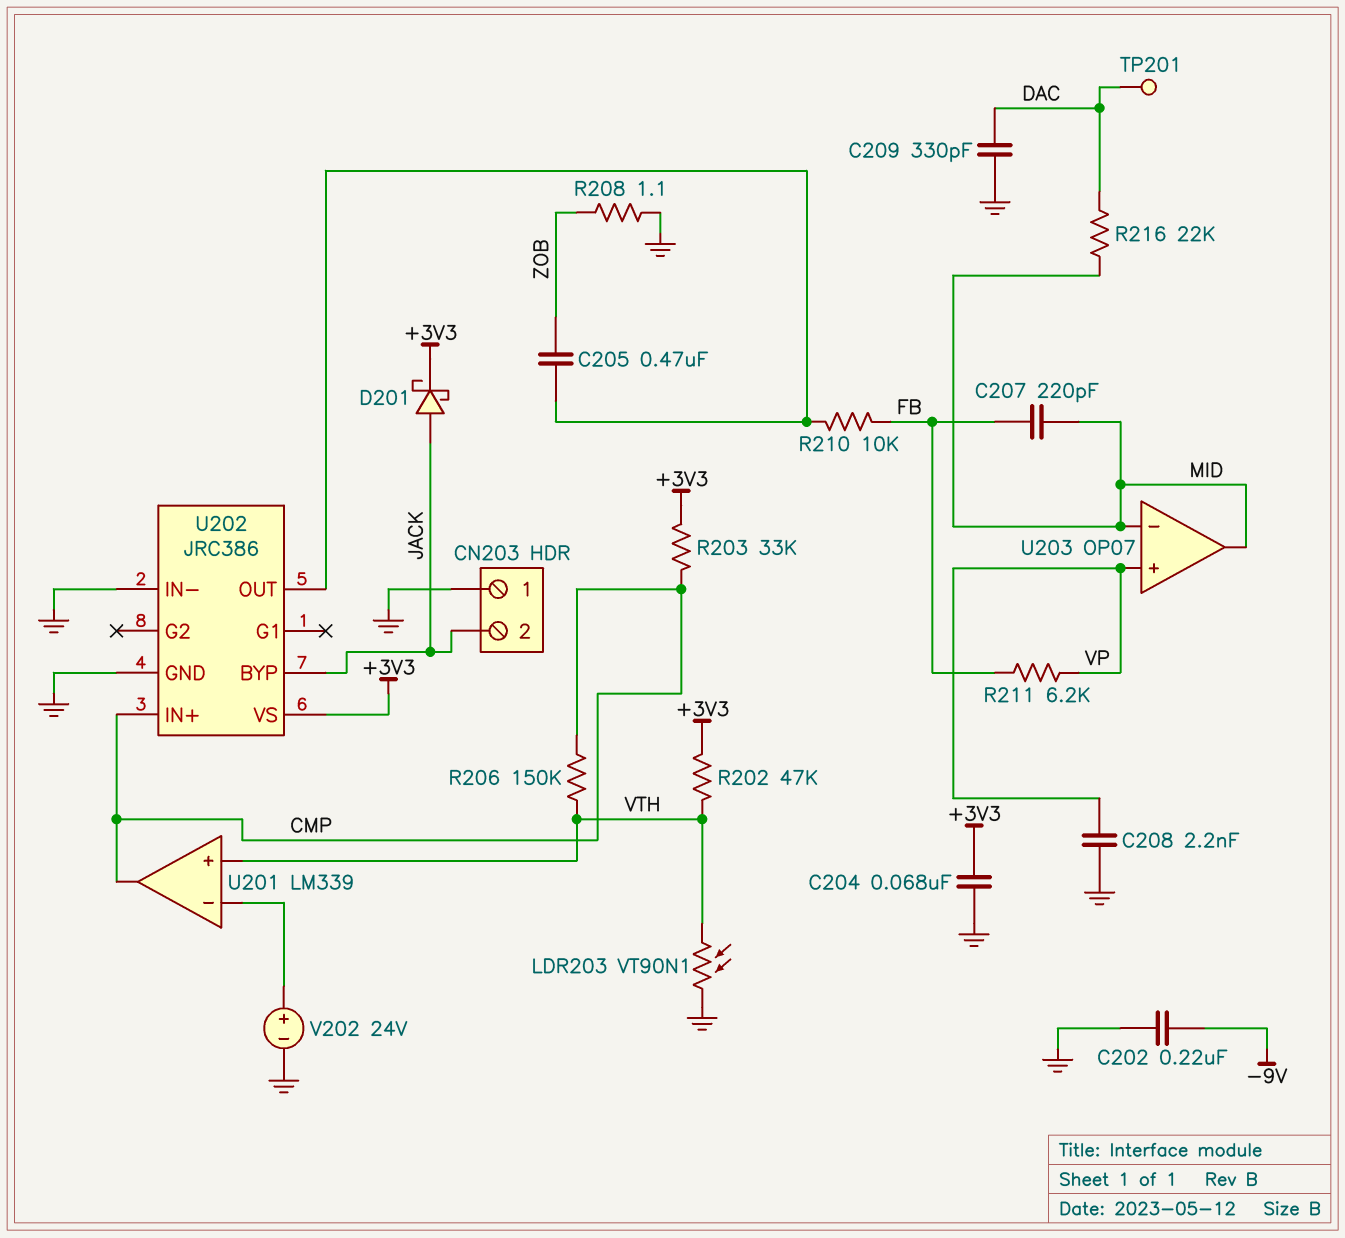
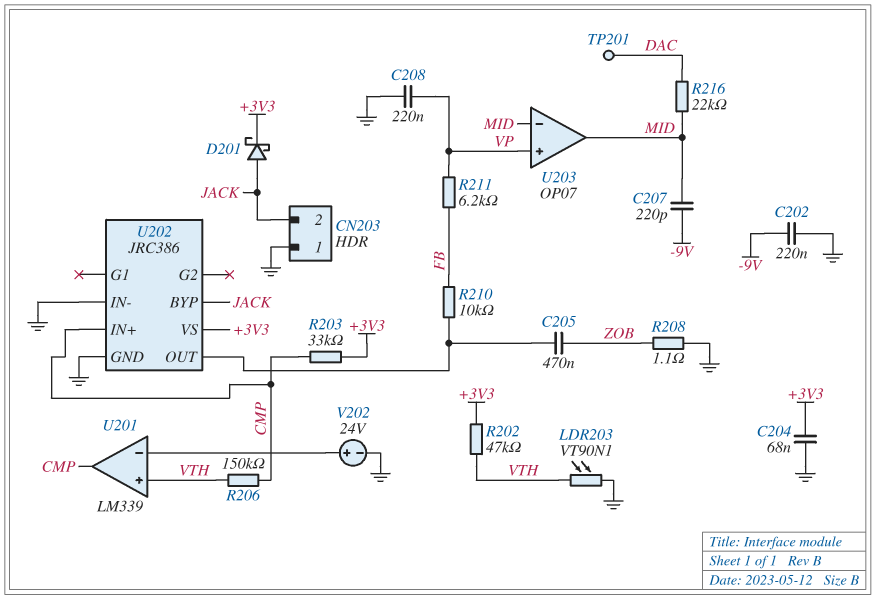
C207: 220pF (FB, MID) -> 220pF (-9V, MID)
C208: 2.2nF (GND, VP) -> 220nF (GND, VP)
C209: 330pF (DAC, GND) -> none

